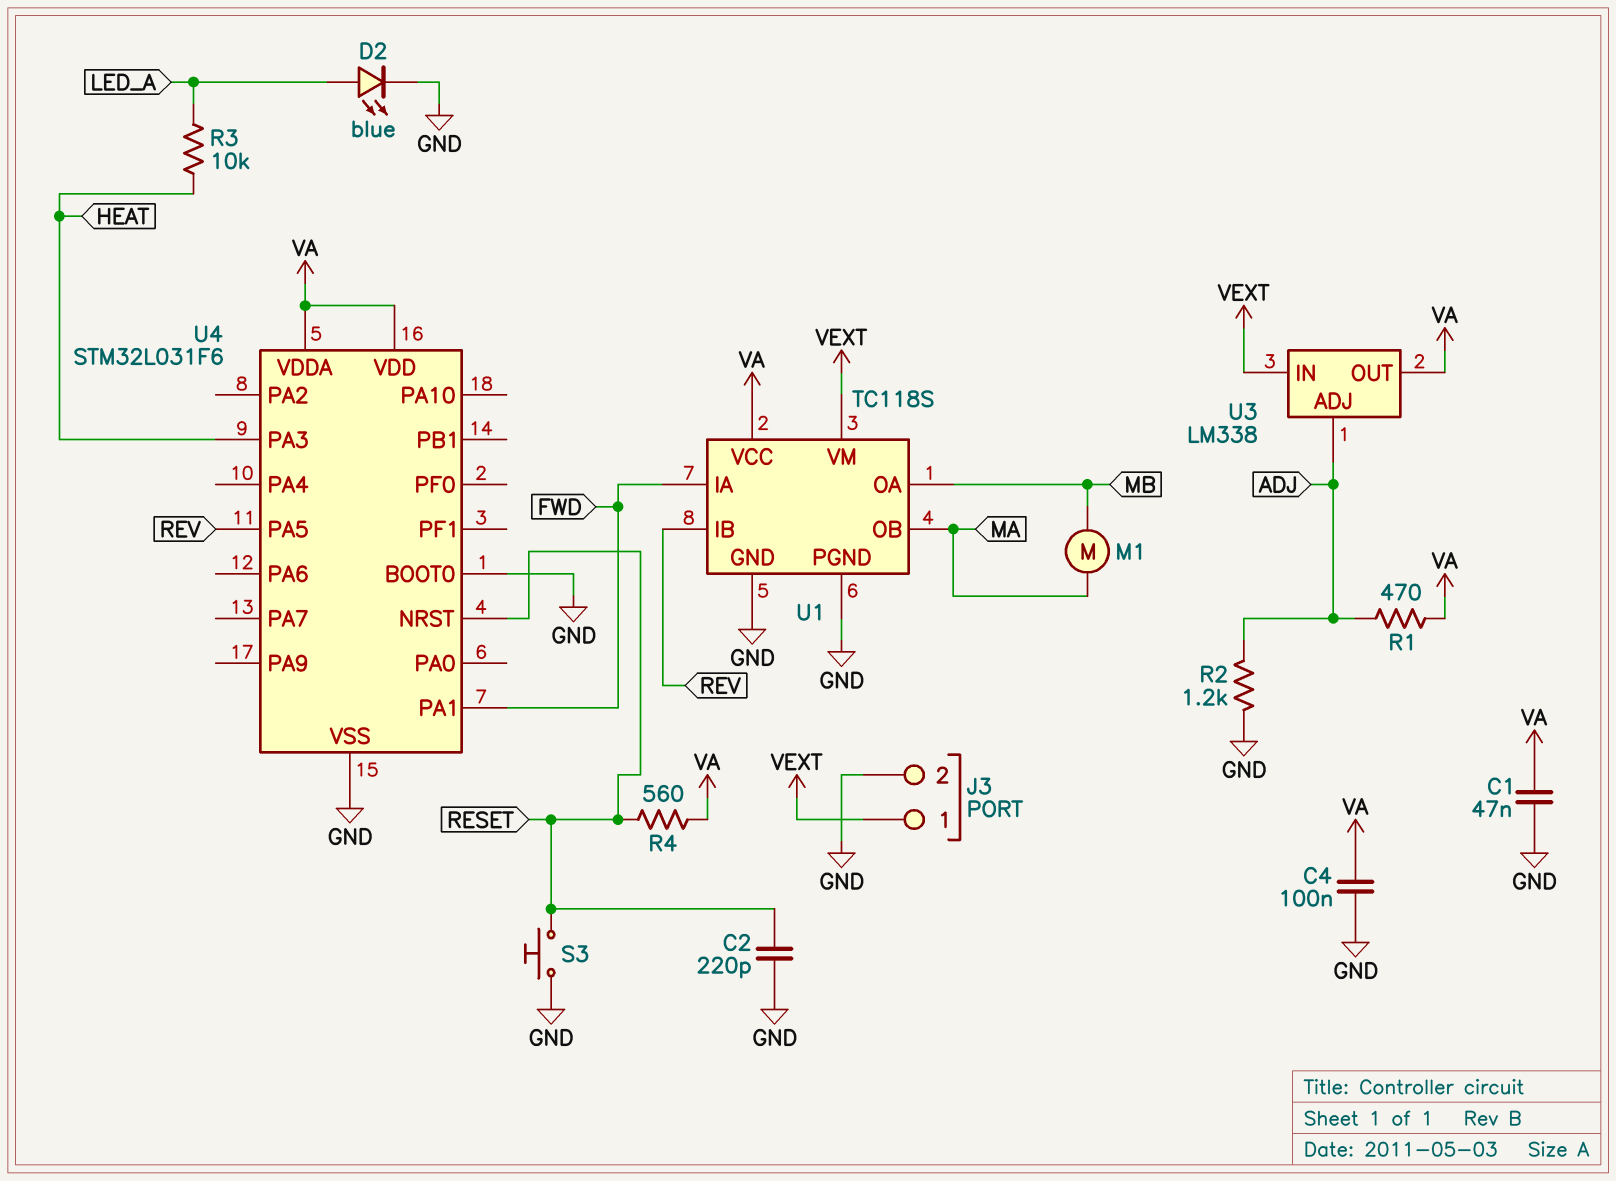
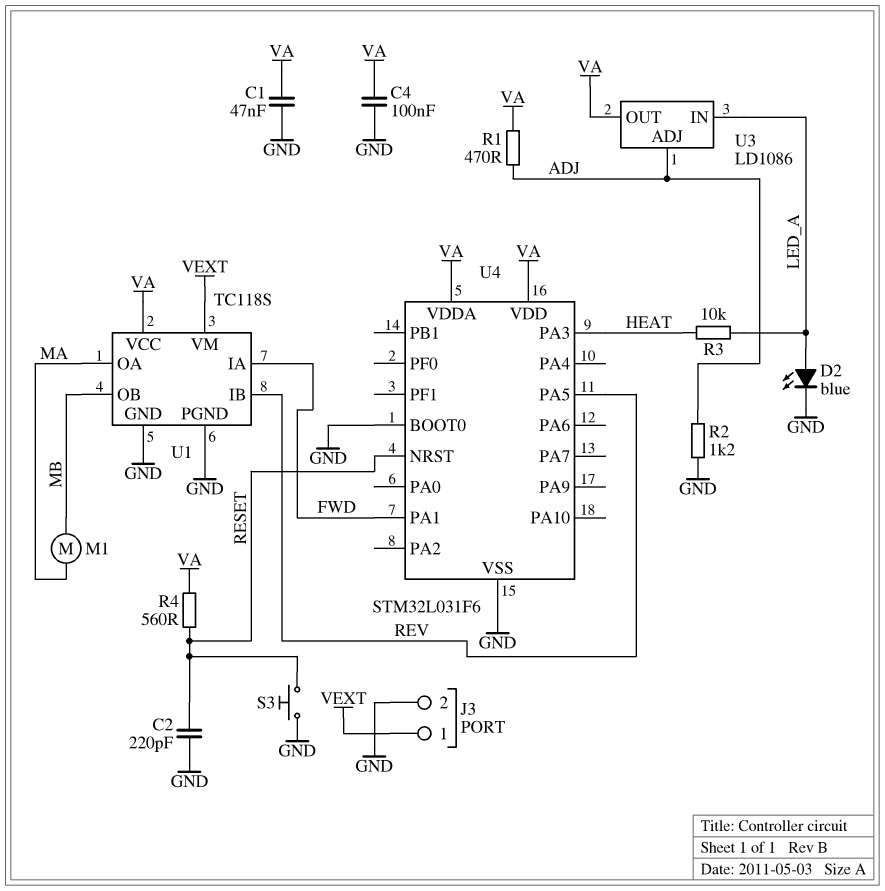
U1 pin OA: MB -> MA
U1 pin OB: MA -> MB
U3: LM338 -> LD1086
U3 pin IN: VEXT -> LED_A

